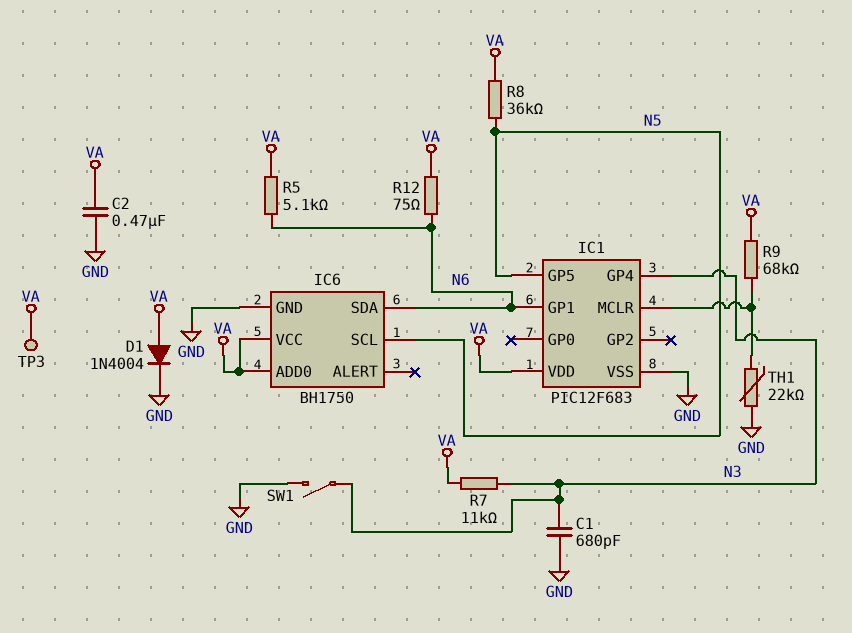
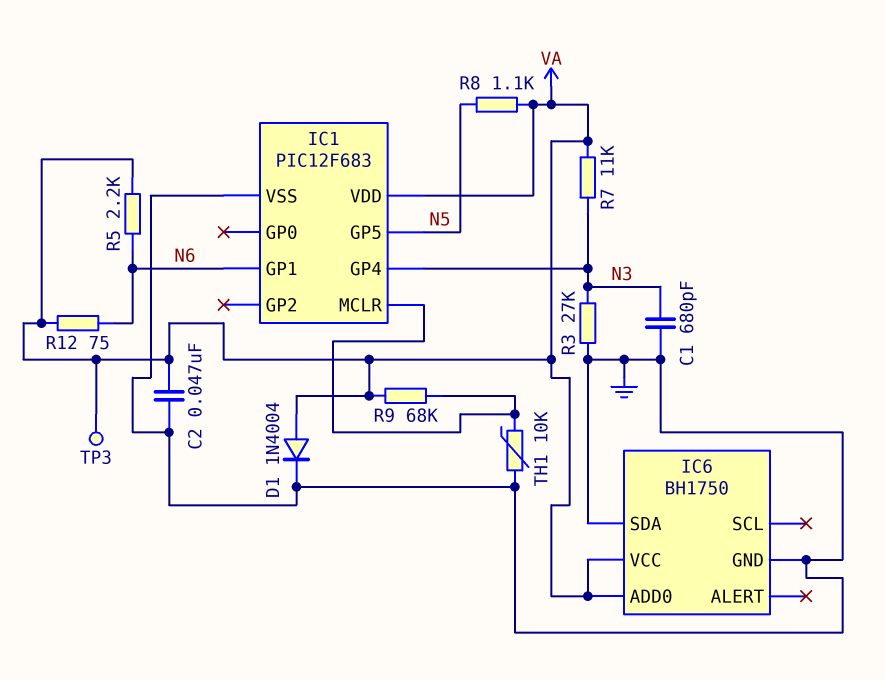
C2: 470nF (GND, VA) -> 47nF (GND, VA)
IC6 pin SCL: N5 -> none
IC6 pin SDA: N6 -> GND
R3: none -> 27k (GND, N3)
R5: 5.1k (N6, VA) -> 2.2k (N6, VA)
R8: 36k (N5, VA) -> 1.1k (N5, VA)
SW1: switch (GND, N3) -> none
TH1: 22k (GND, IC1/MCLR) -> 10k (GND, IC1/MCLR)

